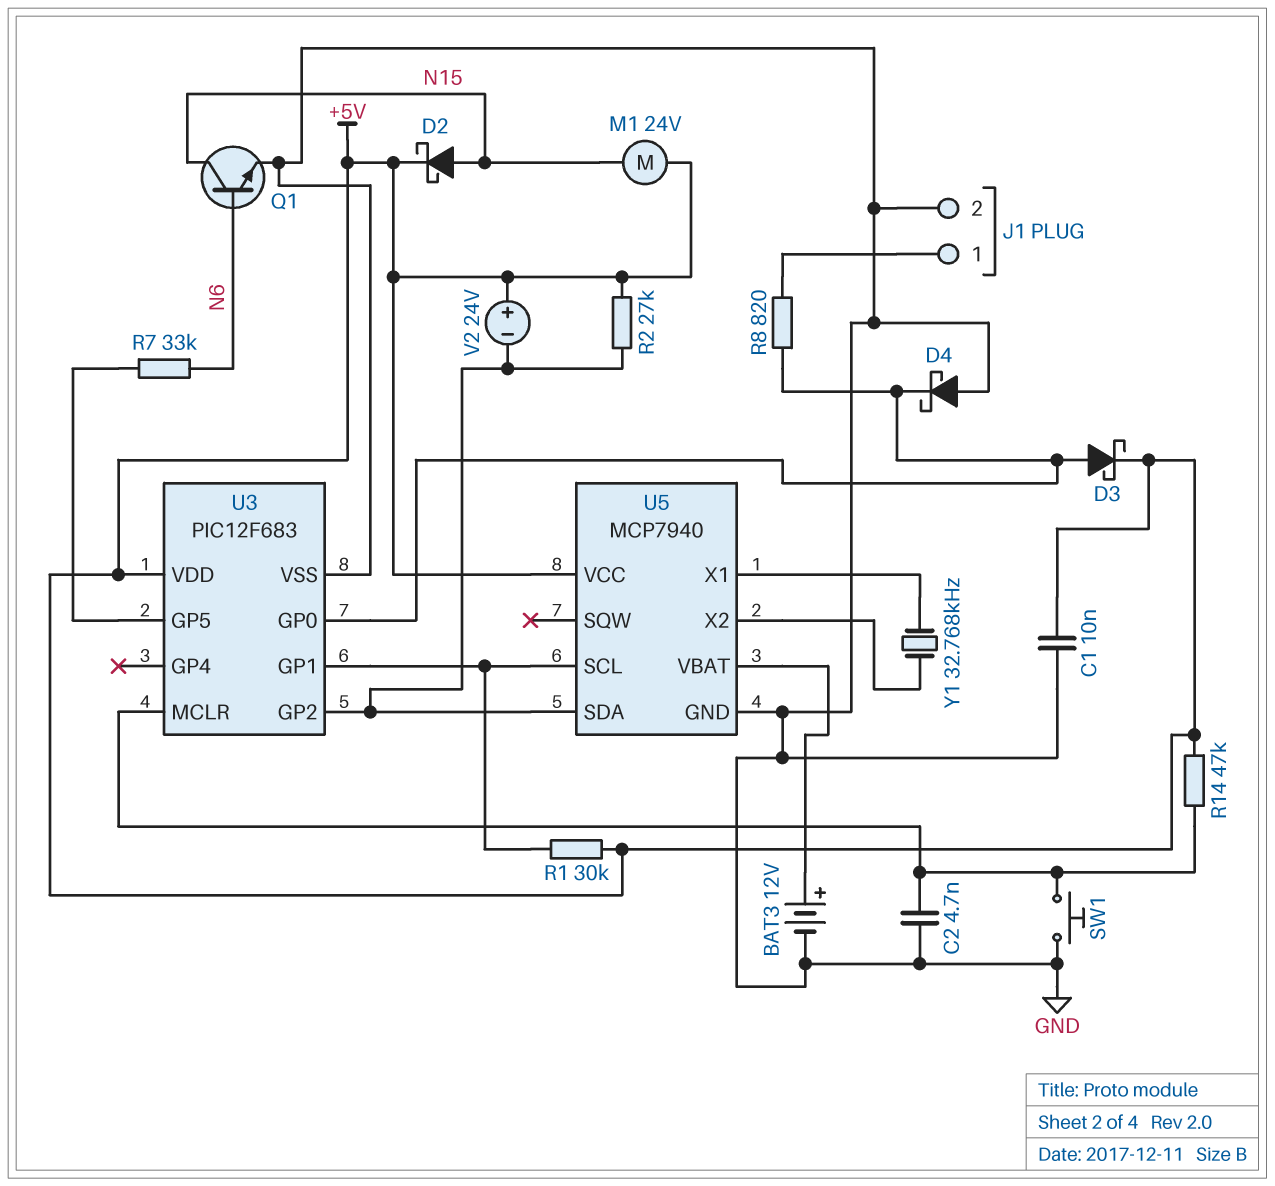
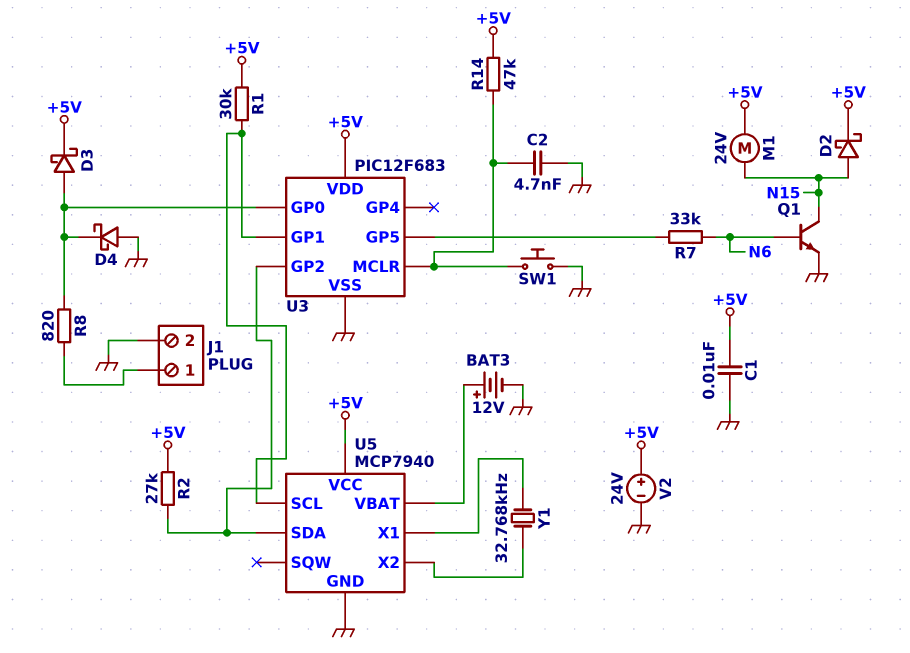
V2: 24V (plus +5V, minus U3/GP2) -> 24V (plus +5V, minus GND)

